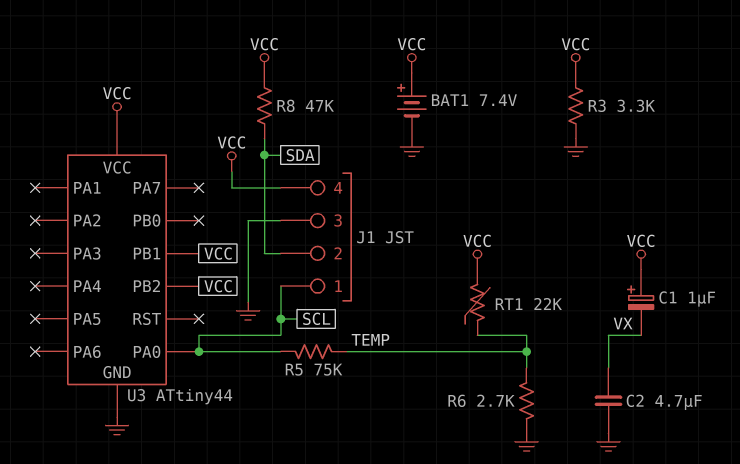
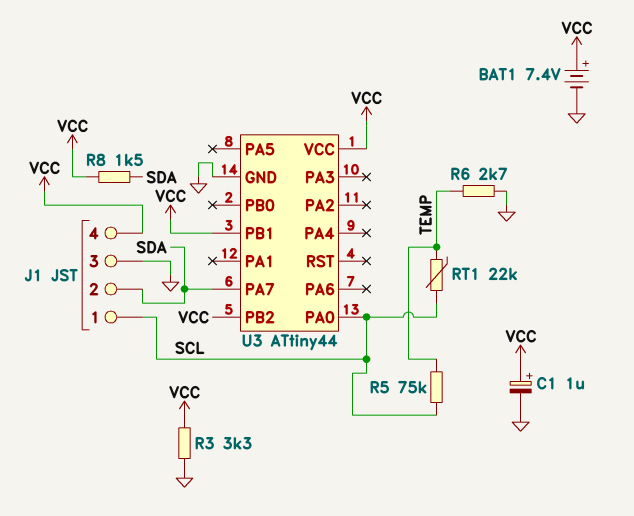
C1: 1uF (plus VCC, minus VX) -> 1uF (plus VCC, minus GND)
C2: 4.7uF (GND, VX) -> none
R8: 47k (SDA, VCC) -> 1.5k (SDA, VCC)
RT1: 22k (TEMP, VCC) -> 22k (SCL, TEMP)
U3 pin PA7: none -> SDA

